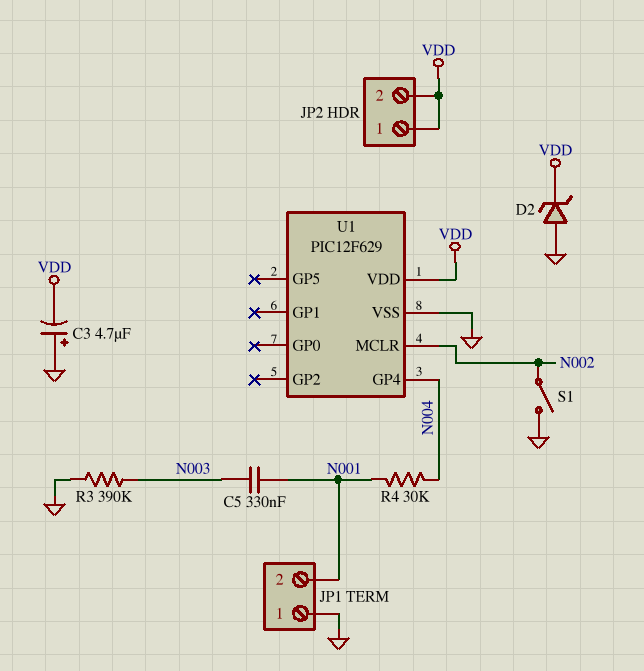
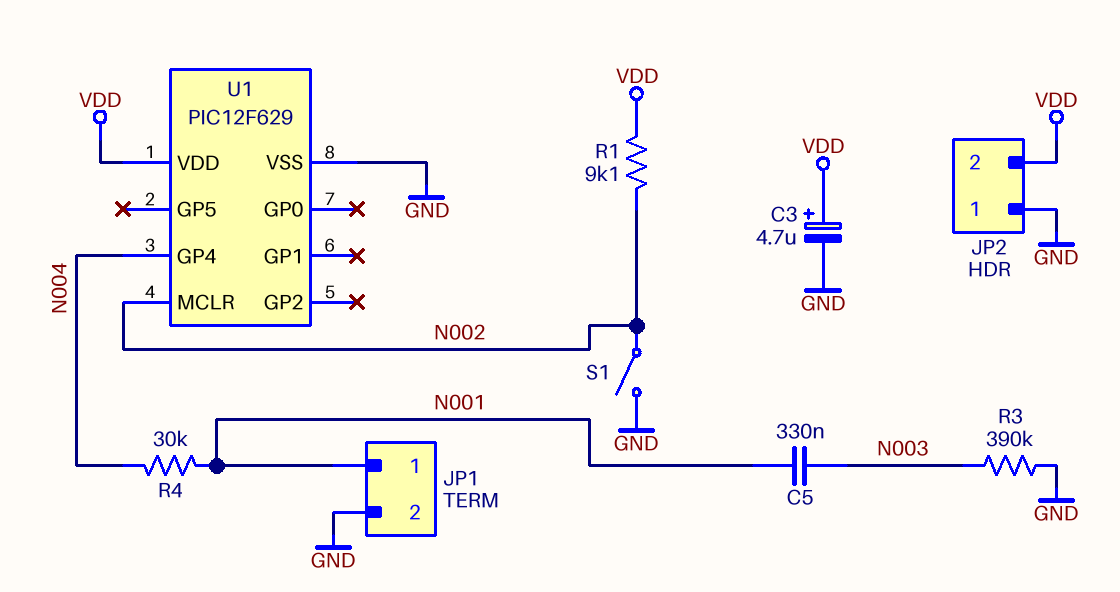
C3: 4.7uF (plus GND, minus VDD) -> 4.7uF (plus VDD, minus GND)
D2: zener (A GND, K VDD) -> none
JP1 pin 1: GND -> N001
JP1 pin 2: N001 -> GND
JP2 pin 1: VDD -> GND
R1: none -> 9.1k (N002, VDD)

